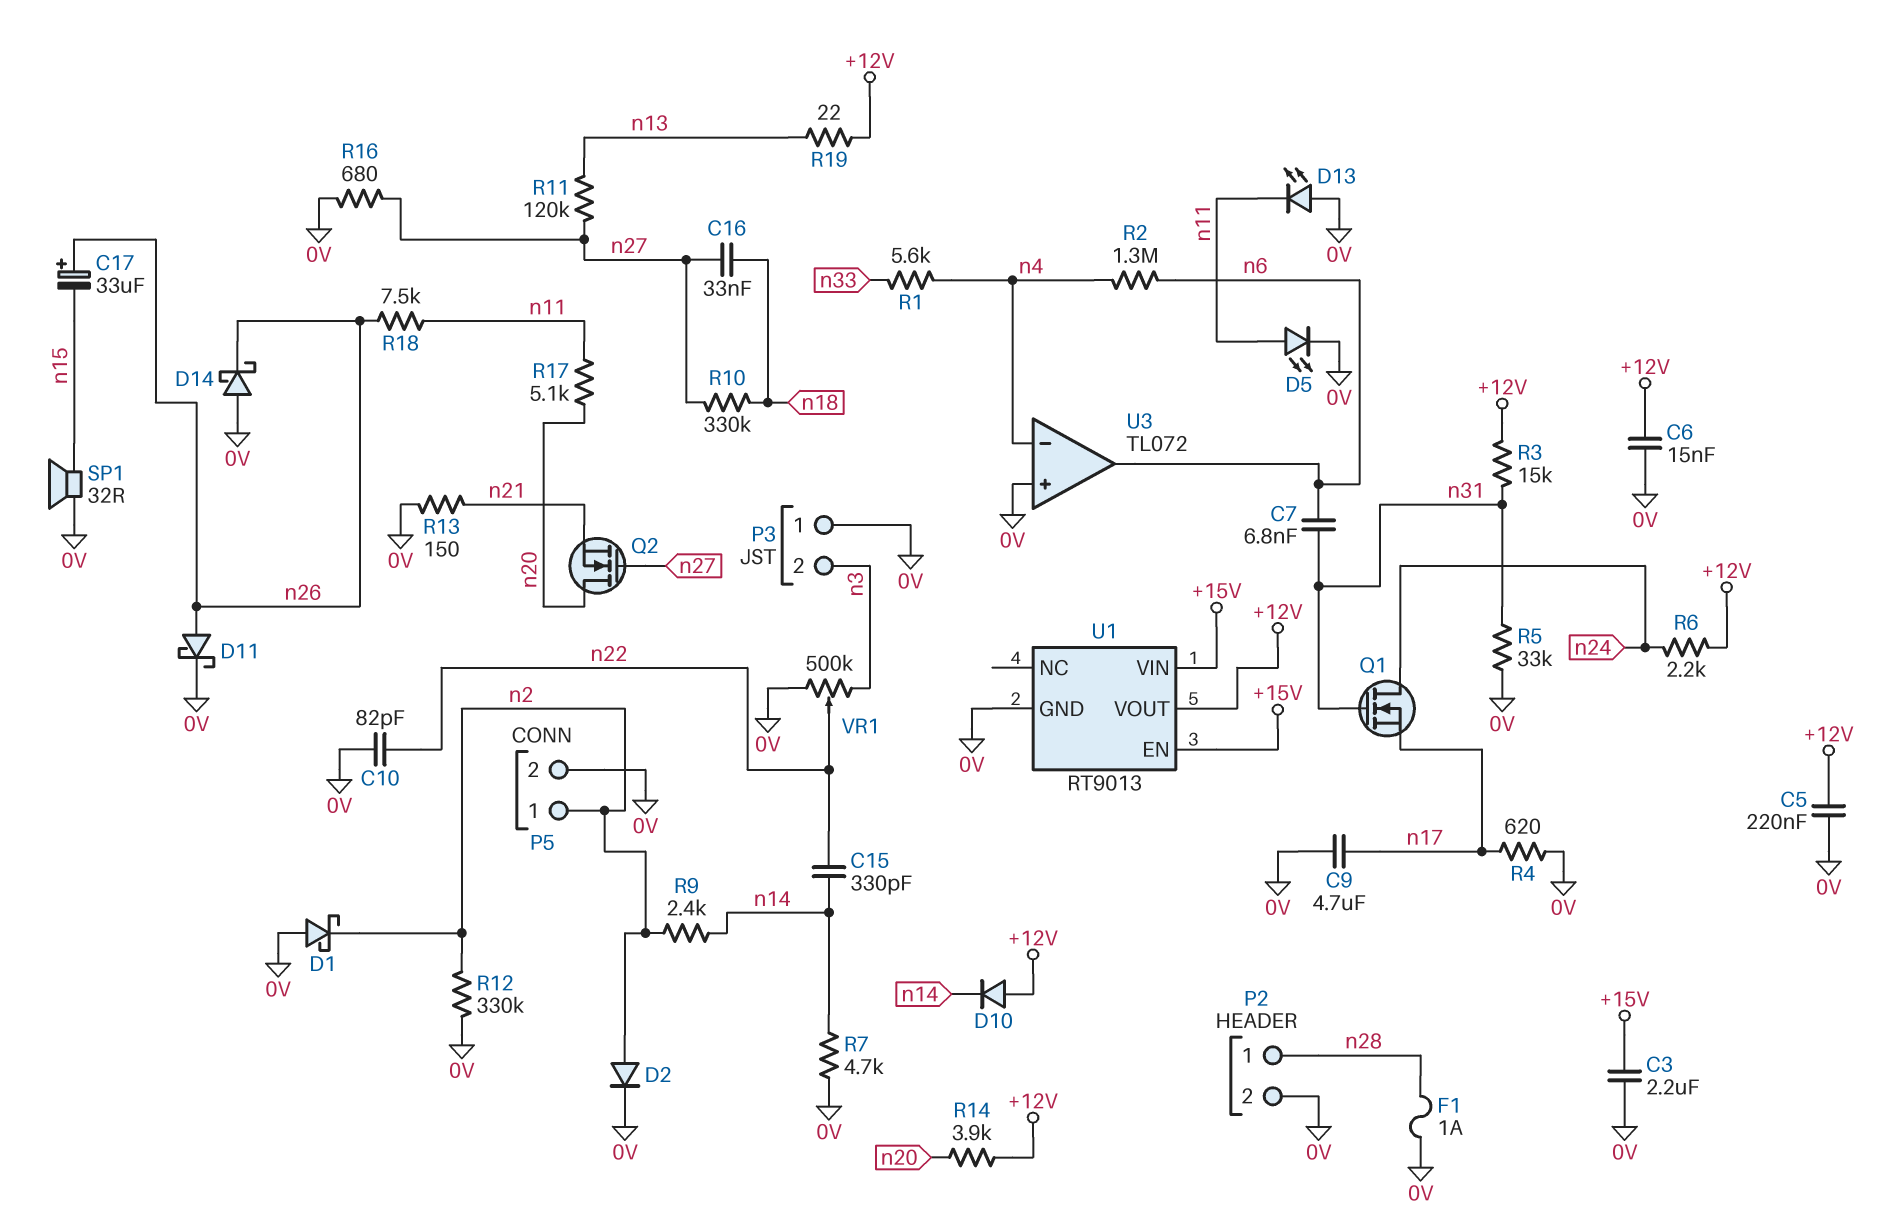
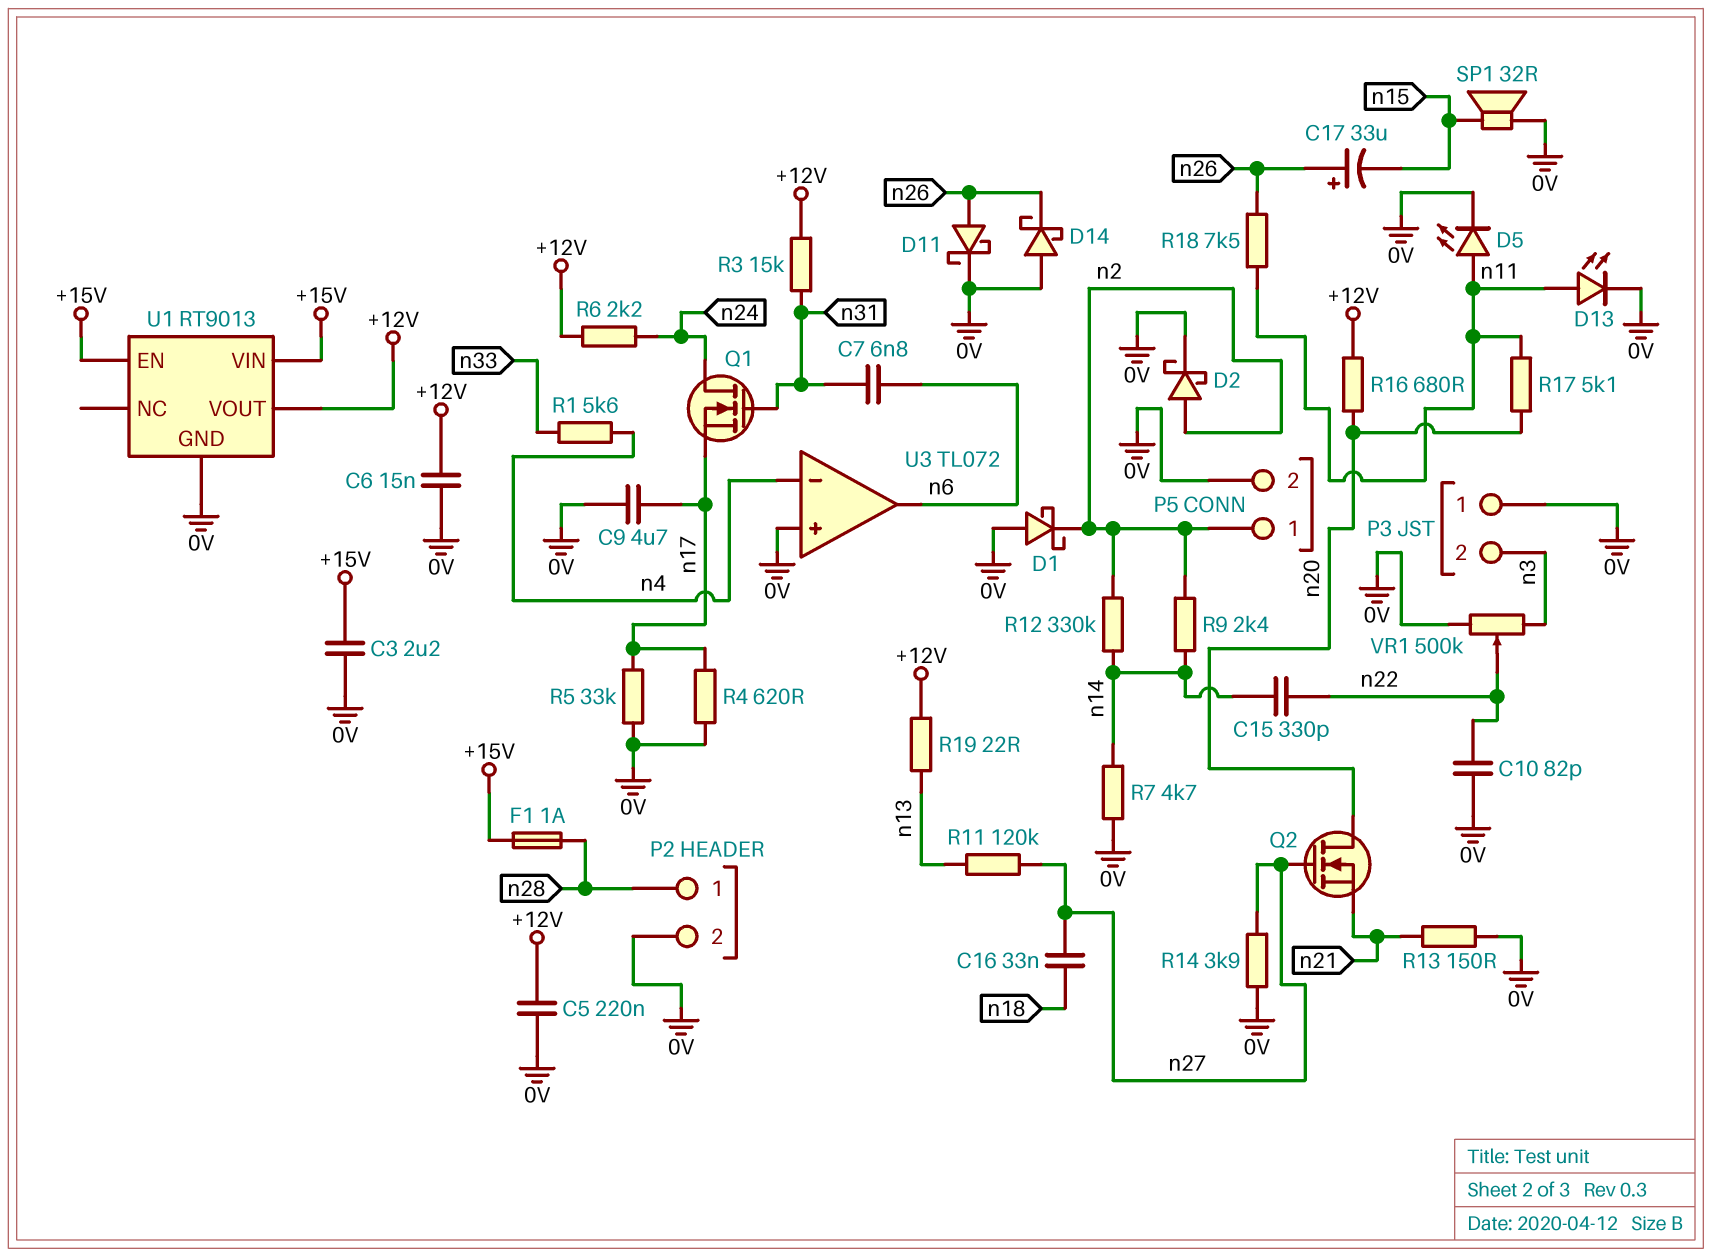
D2: diode (A n2, K 0V) -> schottky (A n2, K 0V)
D10: diode (A +12V, K n14) -> none
D13: LED (A 0V, K n11) -> LED (A n11, K 0V)
F1: 1A (0V, n28) -> 1A (+15V, n28)
R2: 1.3M (n4, n6) -> none
R5: 33k (0V, n31) -> 33k (0V, n17)
R10: 330k (n18, n27) -> none
R12: 330k (0V, n2) -> 330k (n2, n14)
R14: 3.9k (+12V, n20) -> 3.9k (0V, n27)
R16: 680 (0V, n27) -> 680 (+12V, n20)

